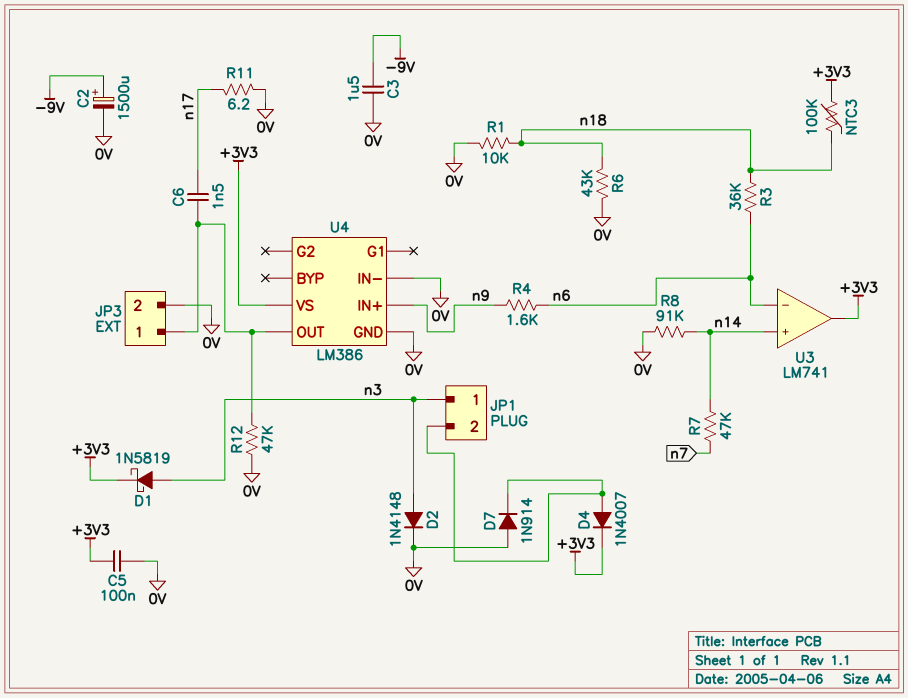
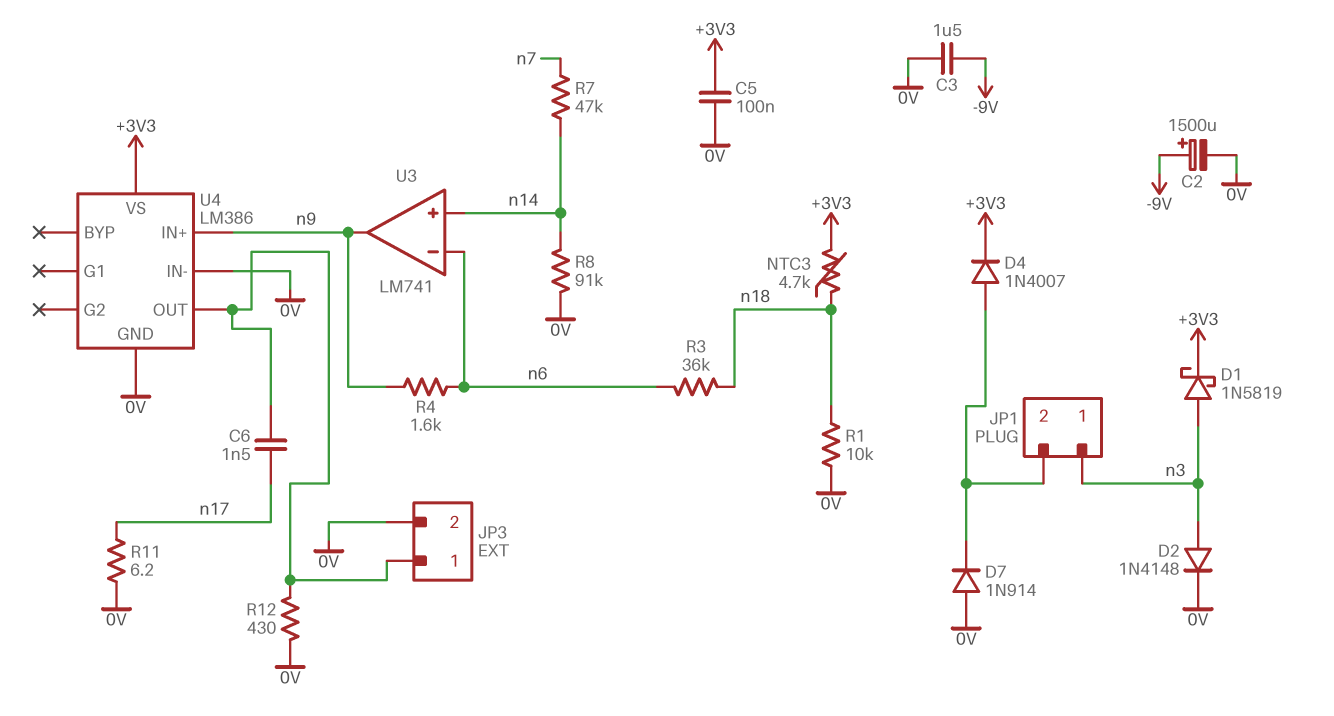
NTC3: 100k (+3V3, n18) -> 4.7k (+3V3, n18)
R6: 43k (0V, n18) -> none
R12: 47k (0V, JP3/1) -> 430 (0V, JP3/1)
U3 pin out: +3V3 -> n9

